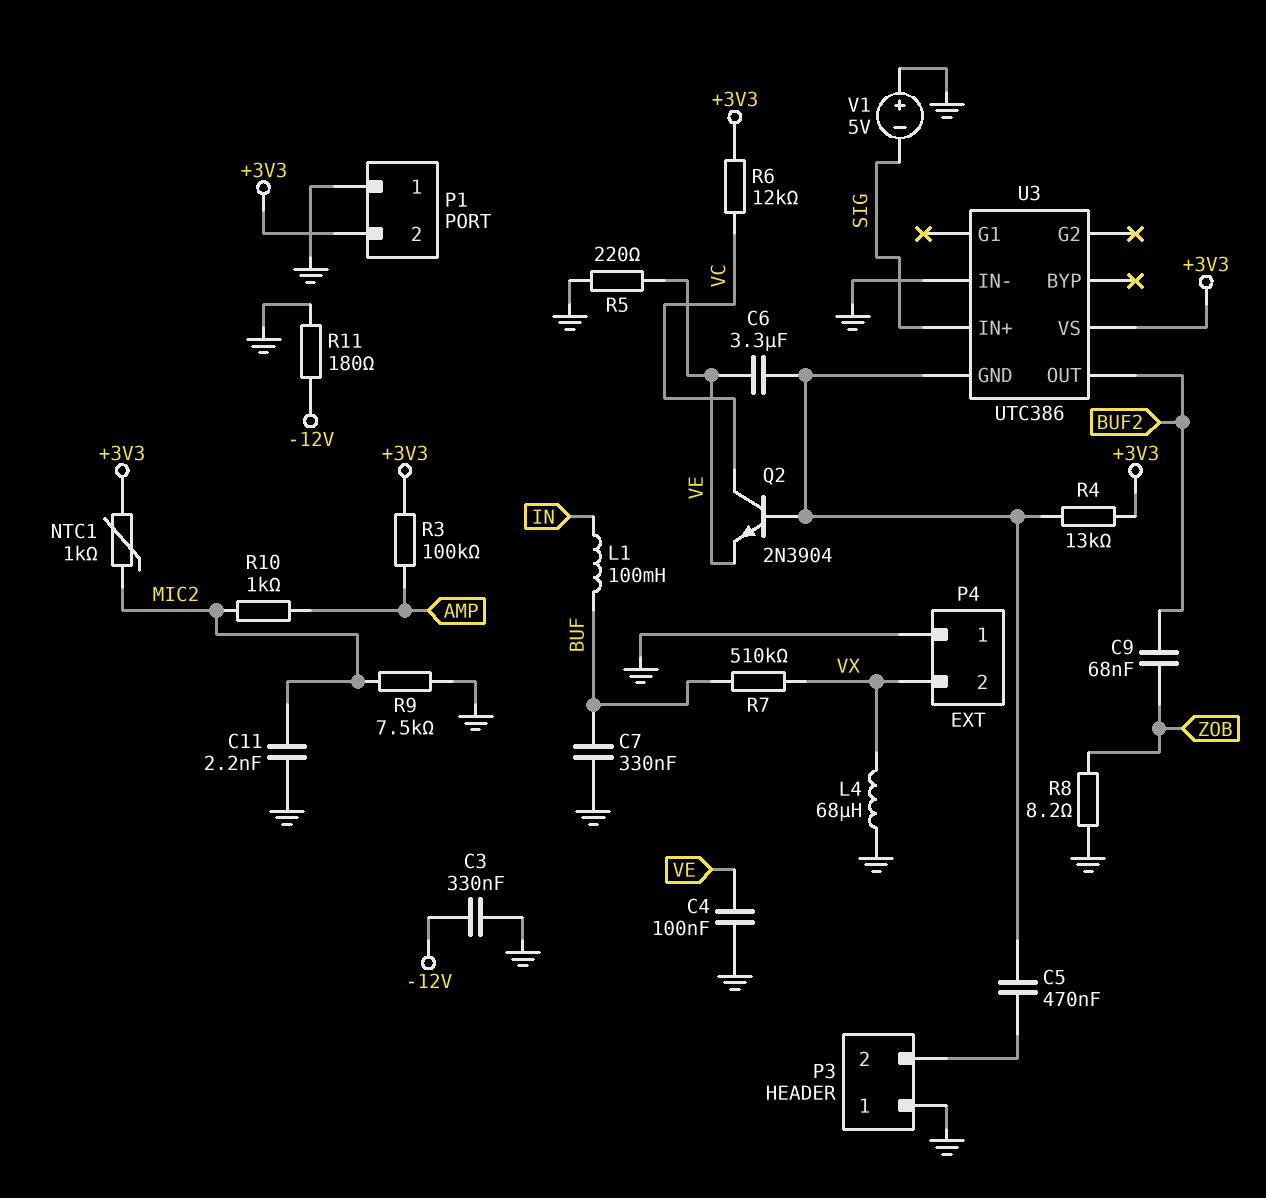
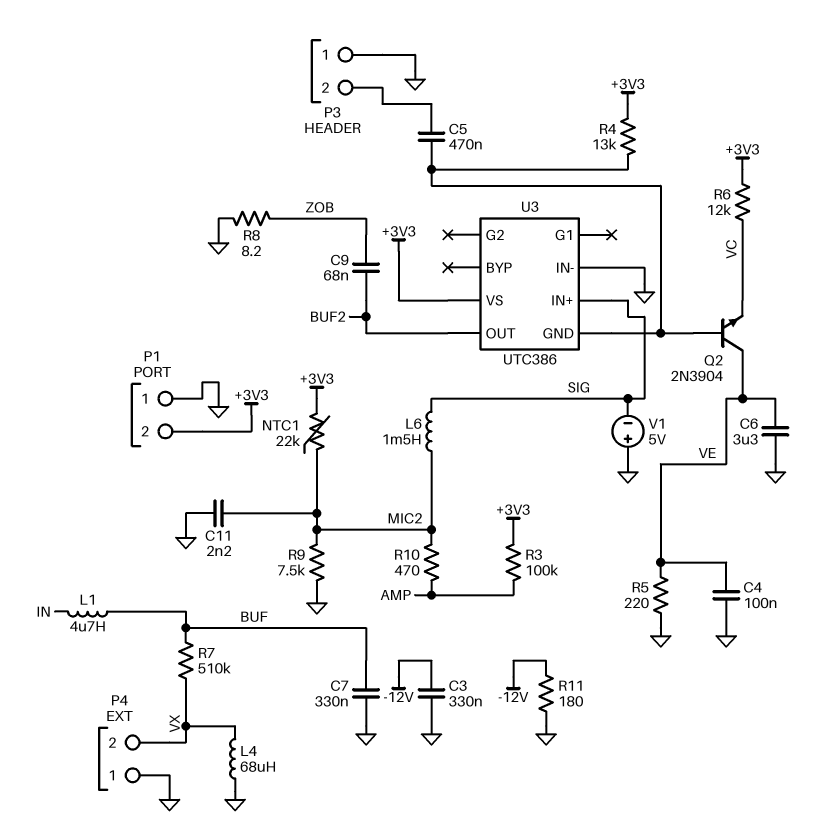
C6: 3.3uF (U3/GND, VE) -> 3.3uF (GND, VE)
L1: 100mH (BUF, IN) -> 4.7uH (BUF, IN)
L6: none -> 1.5mH (MIC2, SIG)
NTC1: 1k (+3V3, MIC2) -> 22k (+3V3, MIC2)
Q2: NPN 2N3904 (B U3/GND, C VC, E VE) -> NPN 2N3904 (B U3/GND, C VE, E VC)
R10: 1k (AMP, MIC2) -> 470 (AMP, MIC2)

